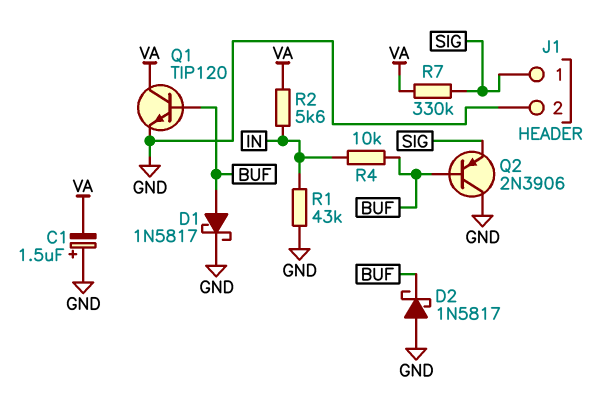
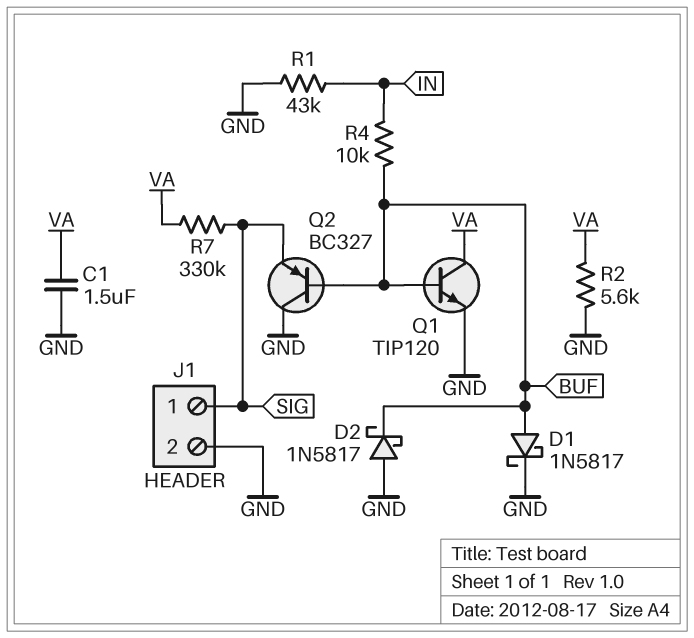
C1: 1.5uF (plus GND, minus VA) -> 1.5uF (GND, VA)
Q2: PNP 2N3906 (B BUF, C GND, E SIG) -> PNP BC327 (B BUF, C GND, E SIG)
R2: 5.6k (IN, VA) -> 5.6k (GND, VA)

